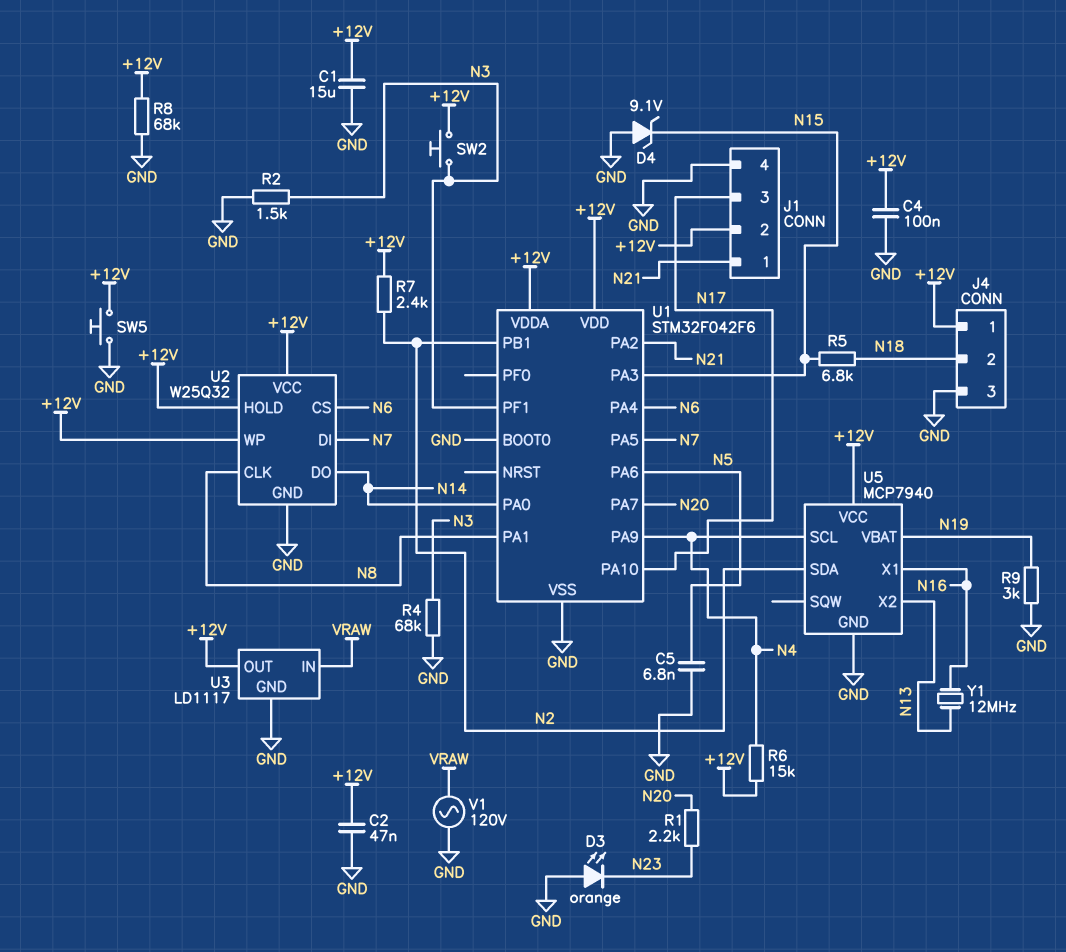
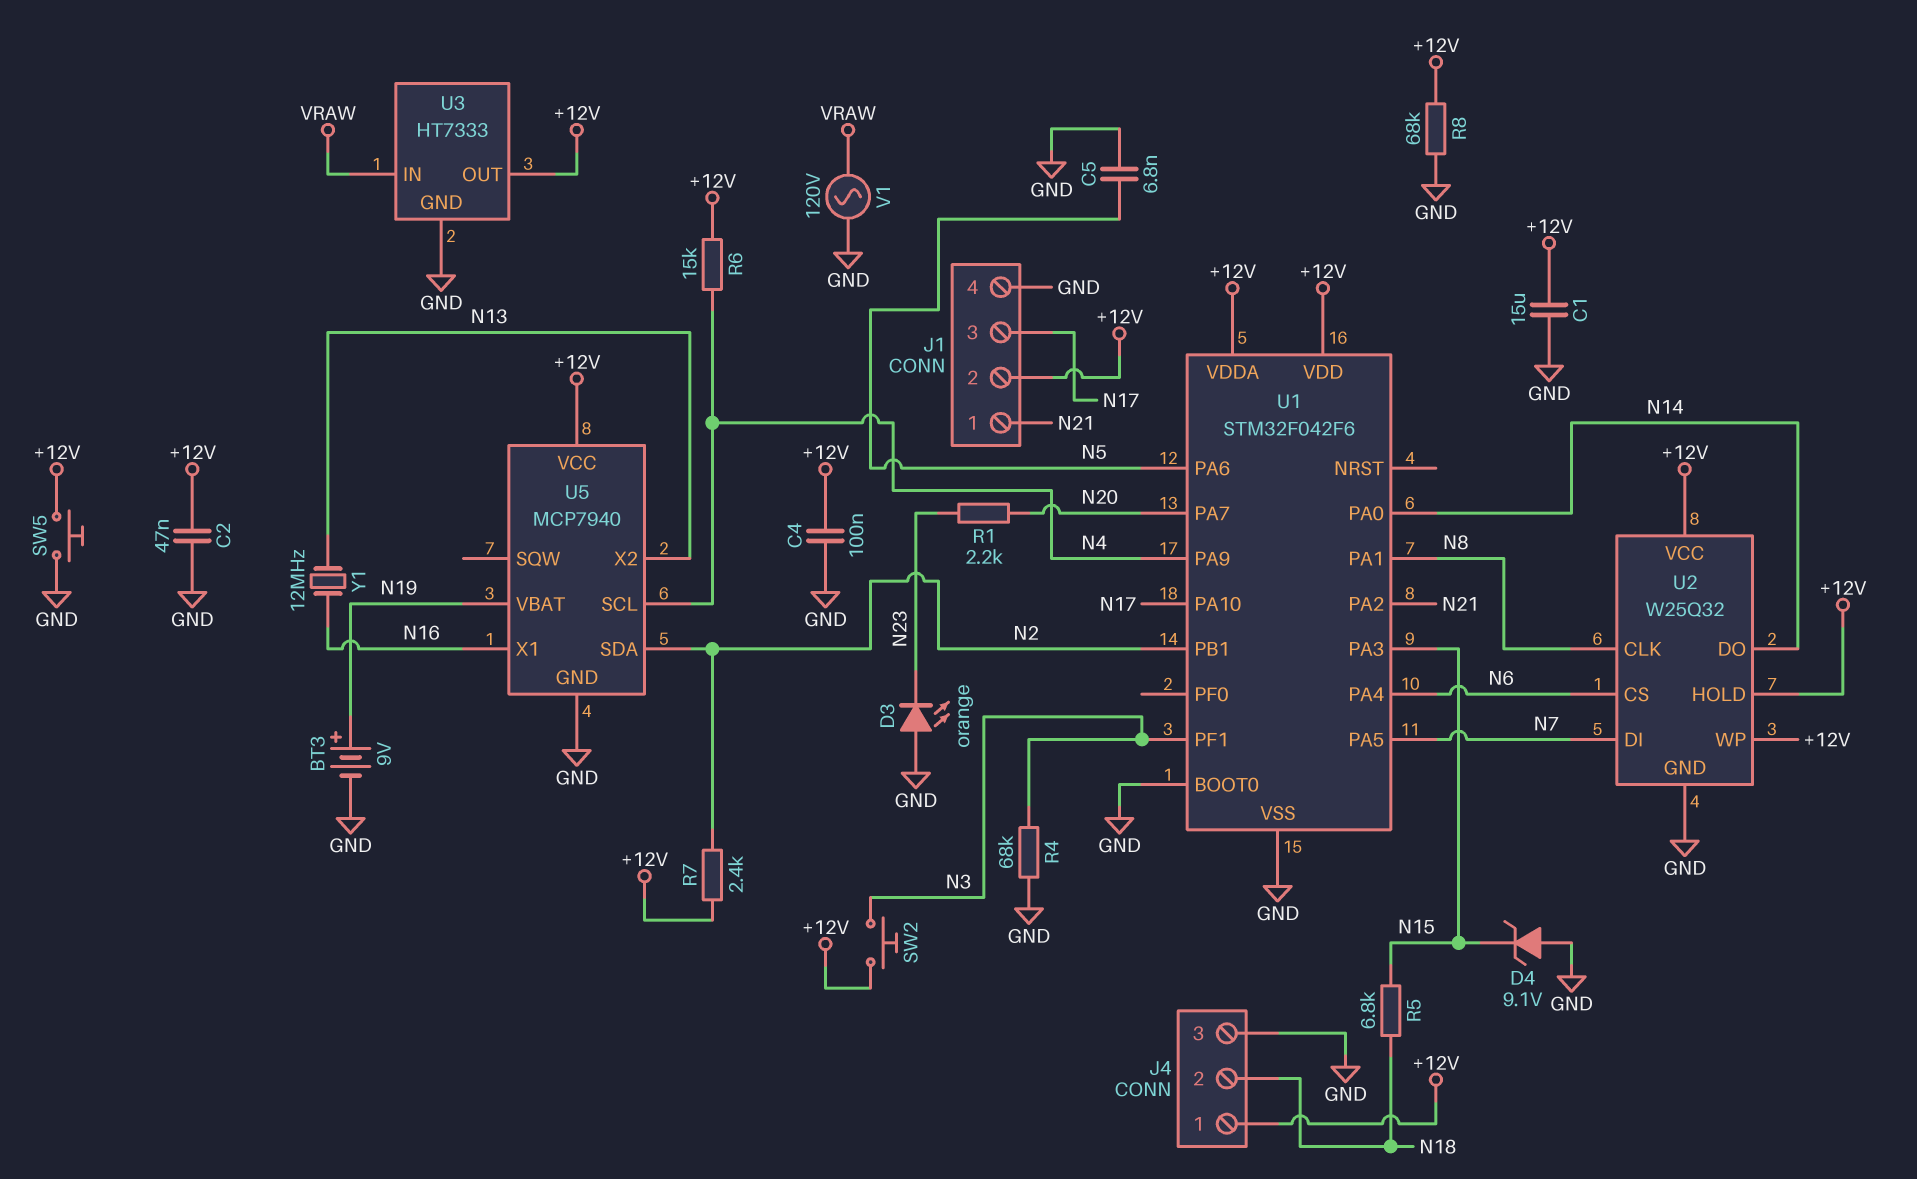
BT3: none -> 9V (plus N19, minus GND)
R2: 1.5k (GND, N3) -> none
R9: 3k (GND, N19) -> none
U3: LD1117 -> HT7333

